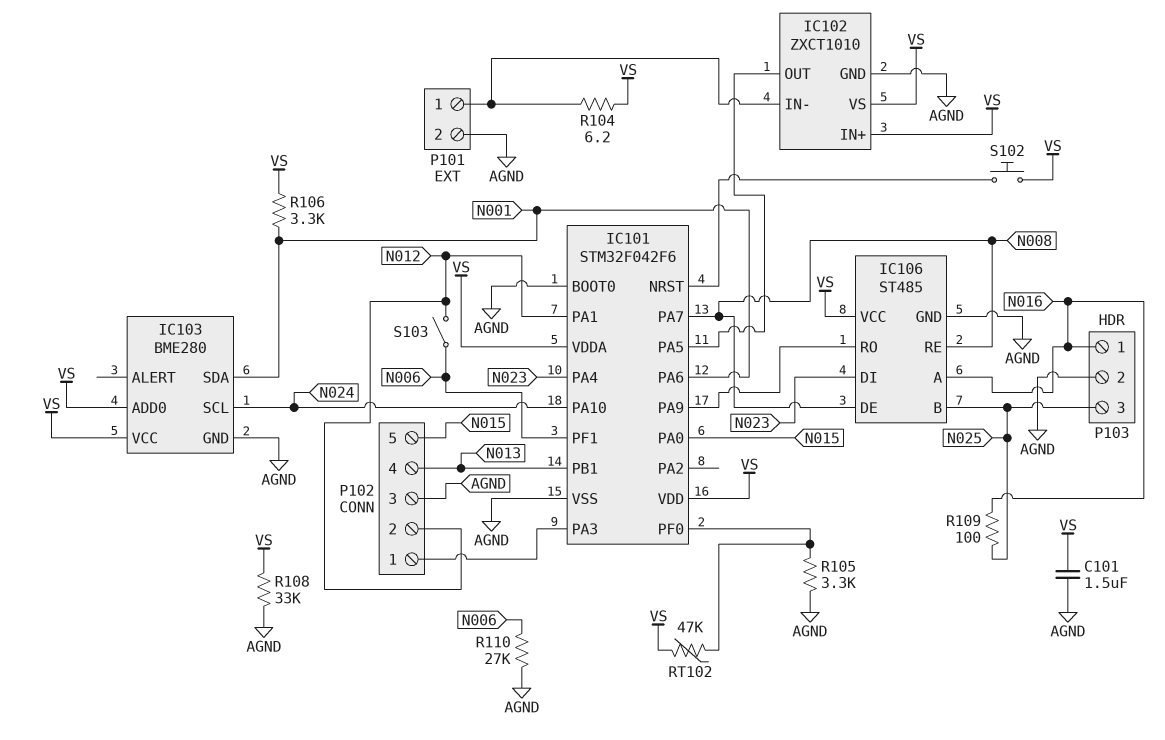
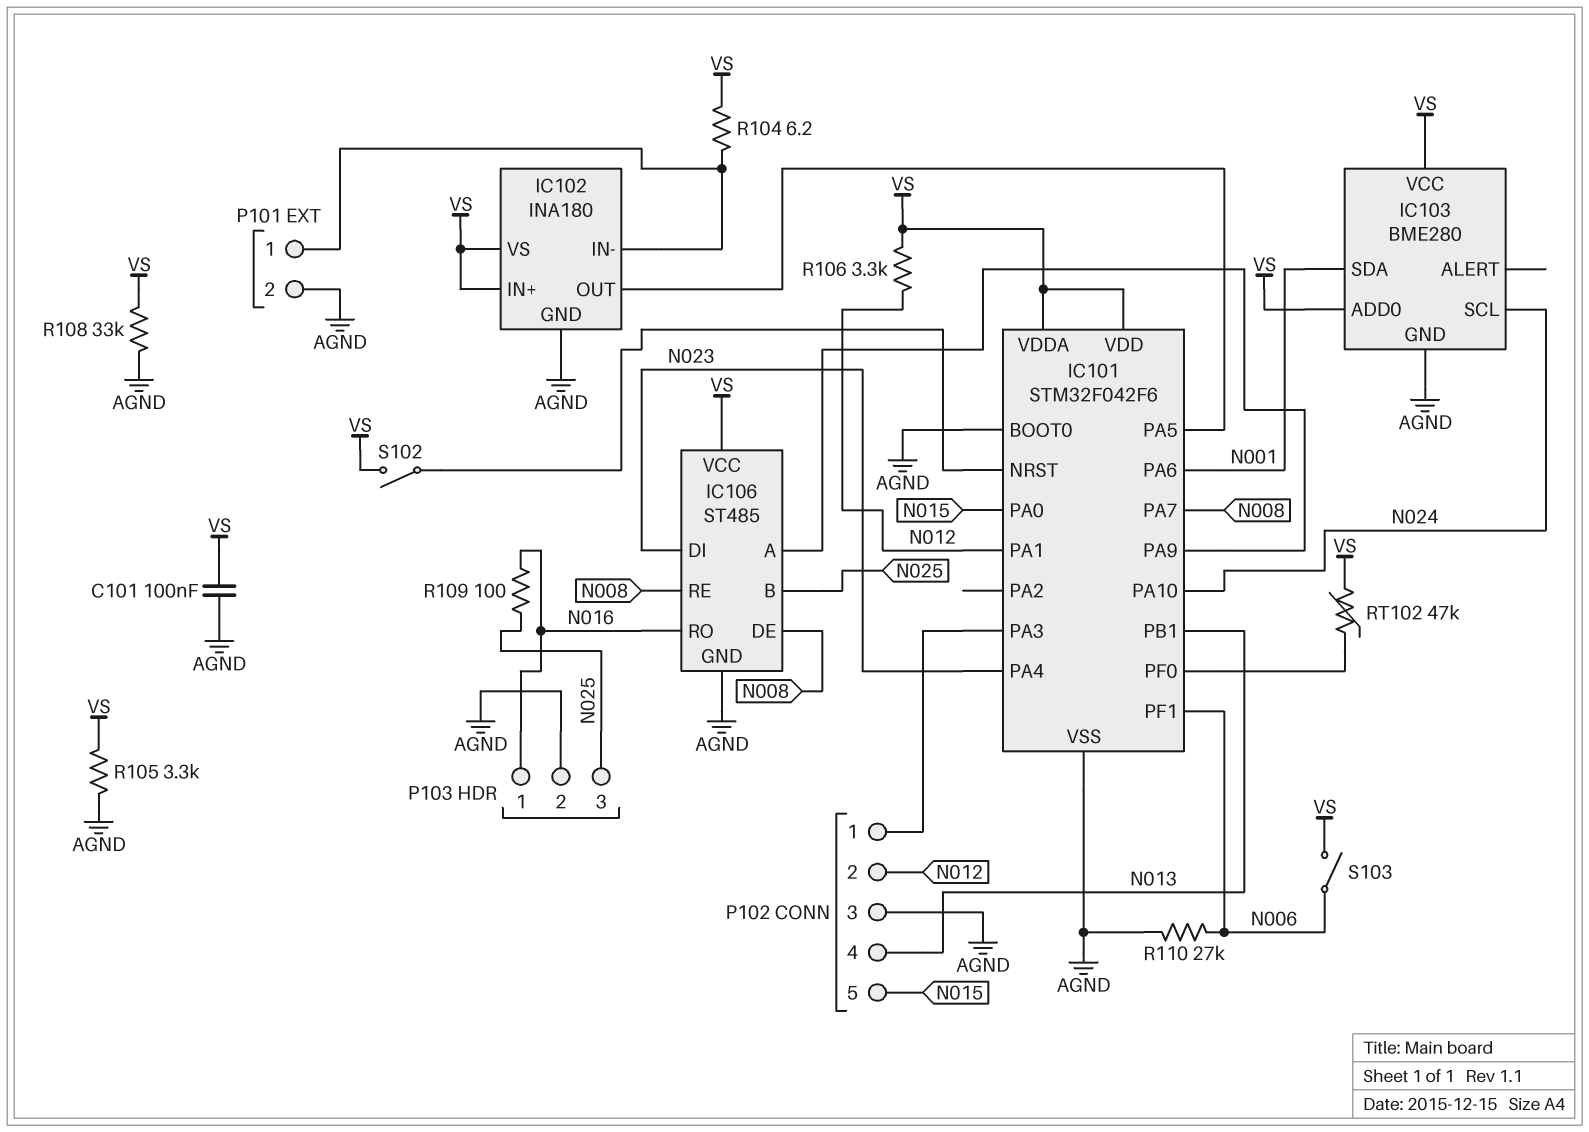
C101: 1.5uF (AGND, VS) -> 100nF (AGND, VS)
IC102: ZXCT1010 -> INA180
IC106 pin A: N016 -> IC101/PA9
IC106 pin RO: IC101/PA9 -> N016
R105: 3.3k (AGND, IC101/PF0) -> 3.3k (AGND, VS)
R106: 3.3k (N001, VS) -> 3.3k (N012, VS)
S102: button (IC101/NRST, VS) -> switch (IC101/NRST, VS)
S103: switch (N006, N012) -> switch (N006, VS)

